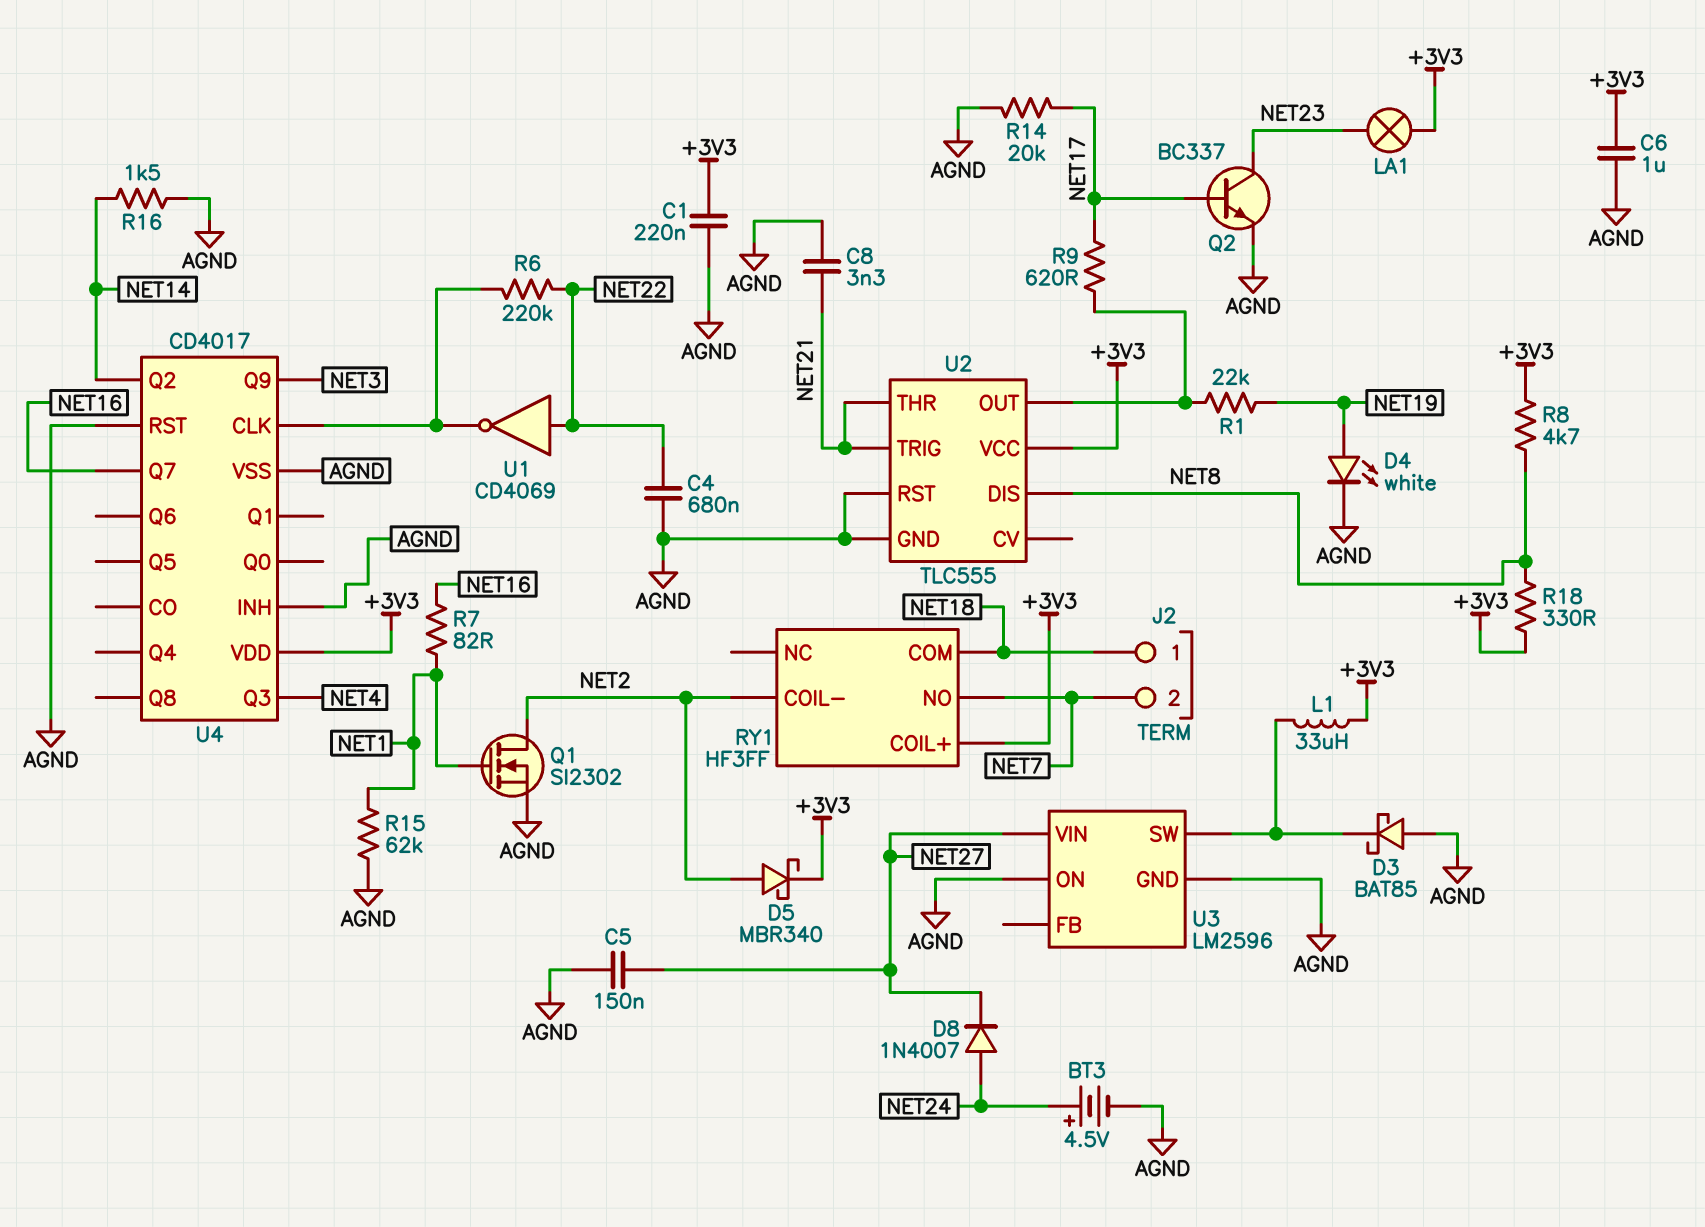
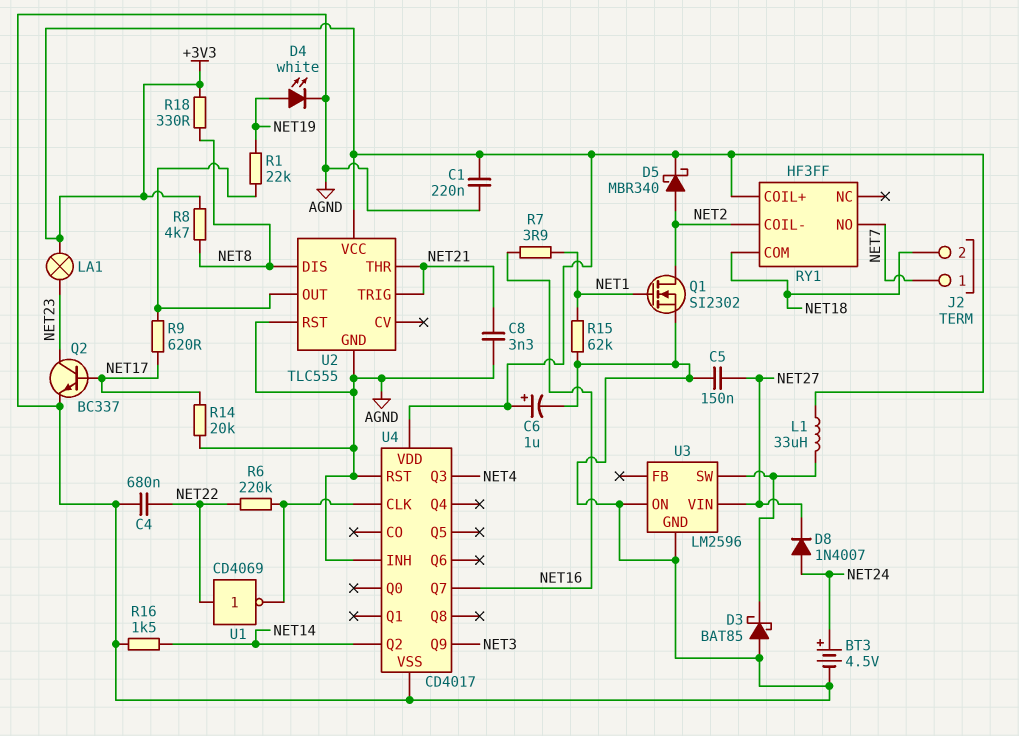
C6: 1uF (+3V3, AGND) -> 1uF (plus +3V3, minus AGND)
J2 pin 1: NET18 -> NET7
J2 pin 2: NET7 -> NET18
R7: 82 (NET1, NET16) -> 3.9 (NET1, NET16)

